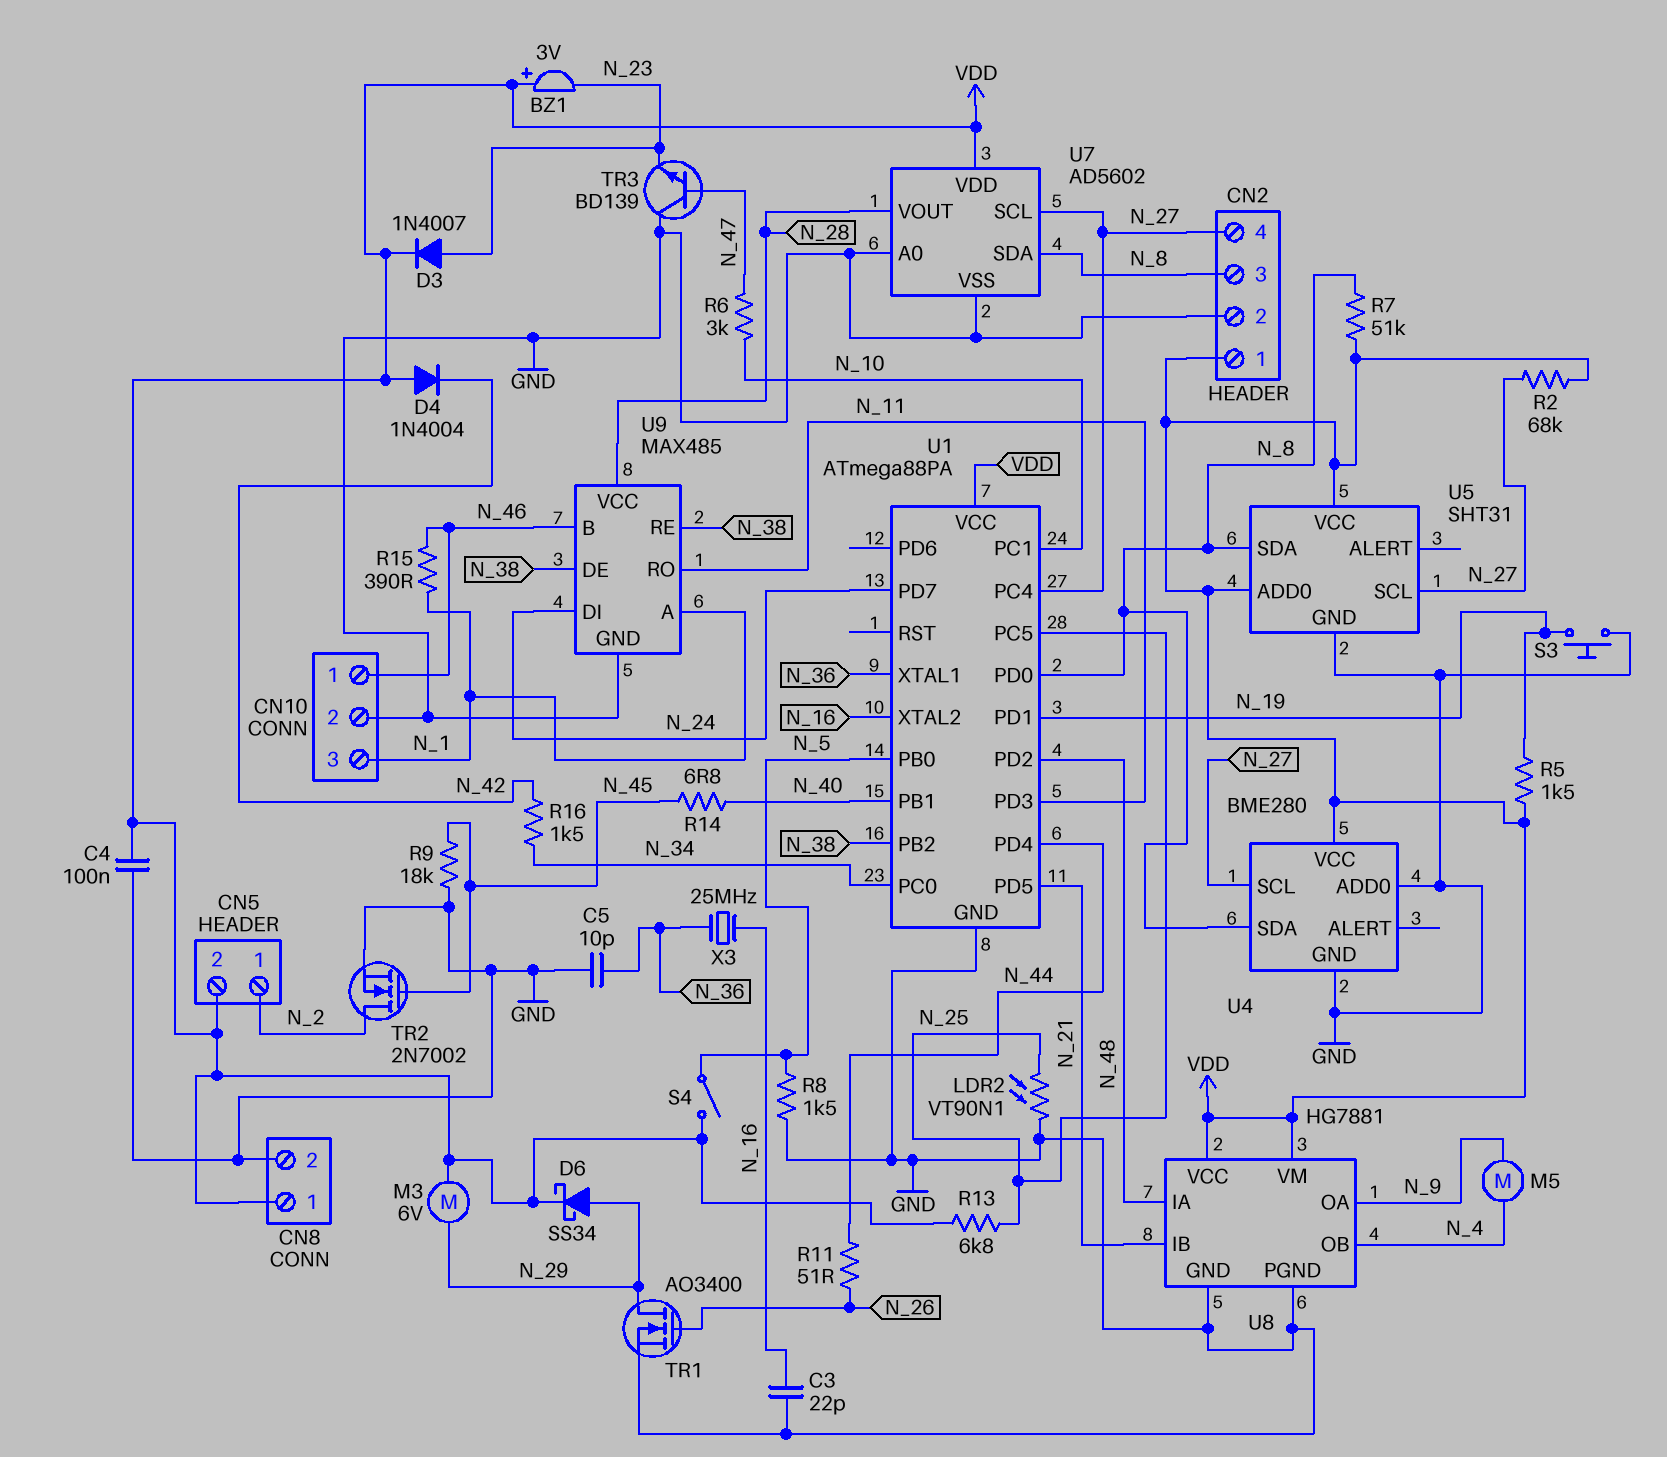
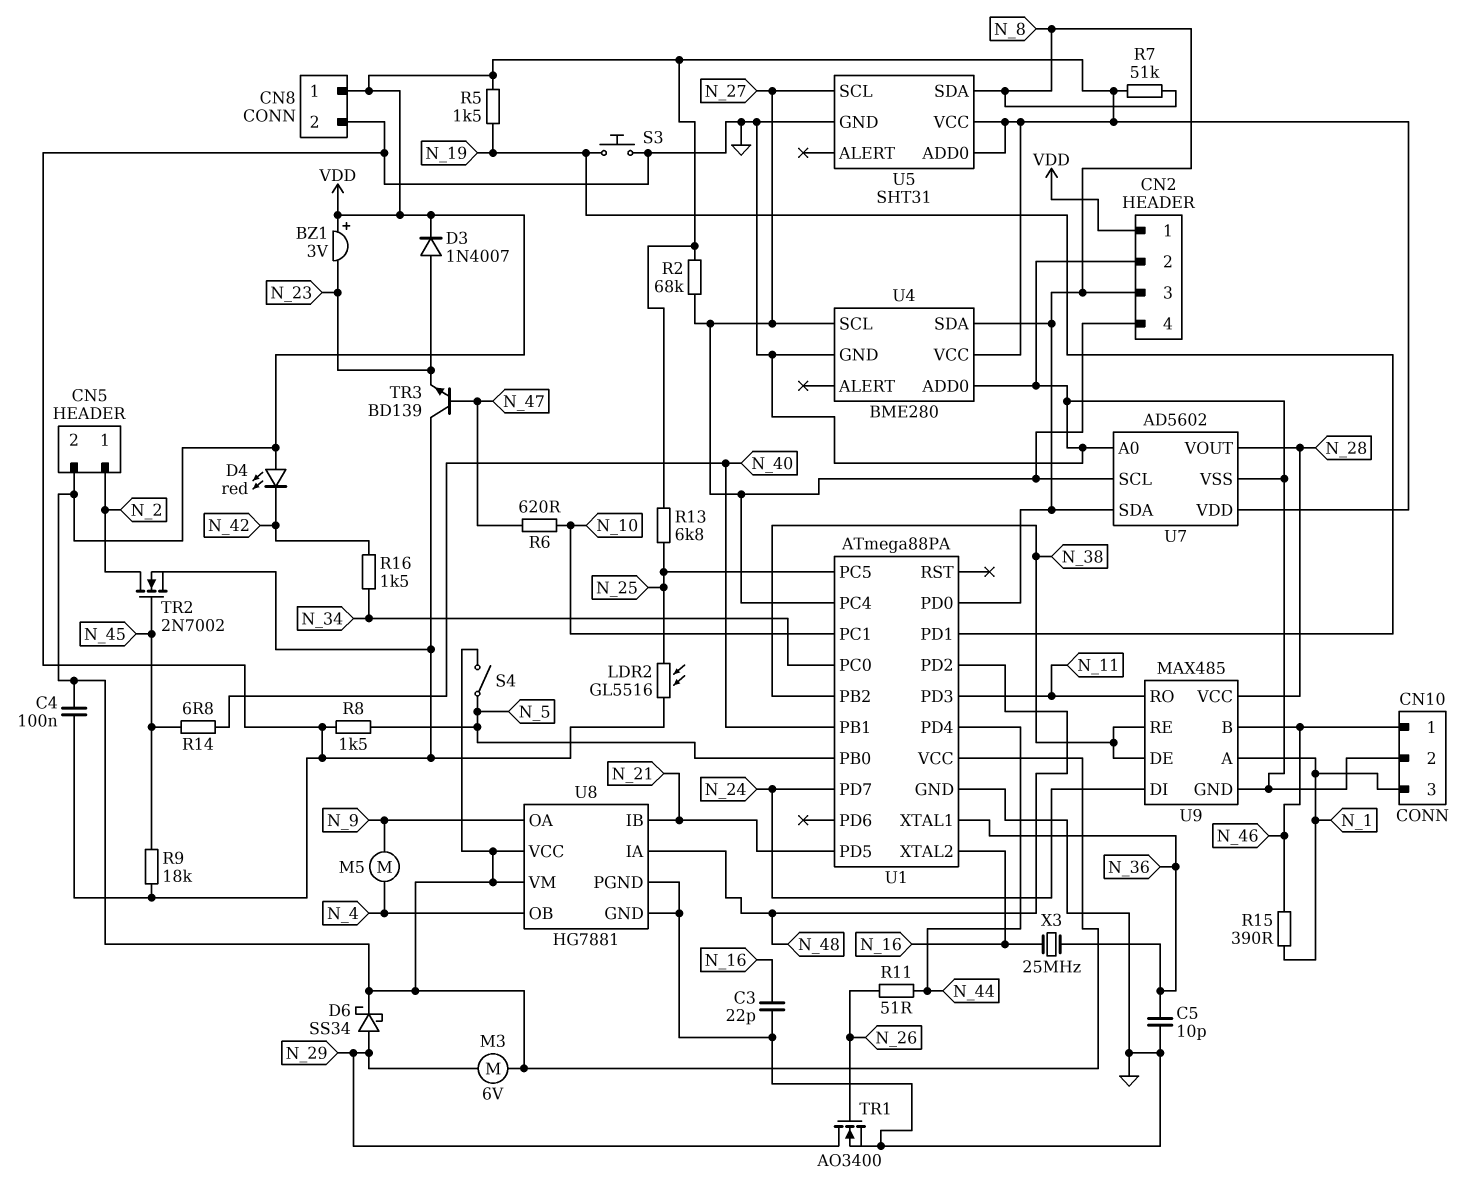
D4: diode 1N4004 (A VDD, K N_42) -> LED red (A VDD, K N_42)
LDR2: VT90N1 (GND, N_25) -> GL5516 (GND, N_25)
R6: 3k (N_10, N_47) -> 620 (N_10, N_47)

